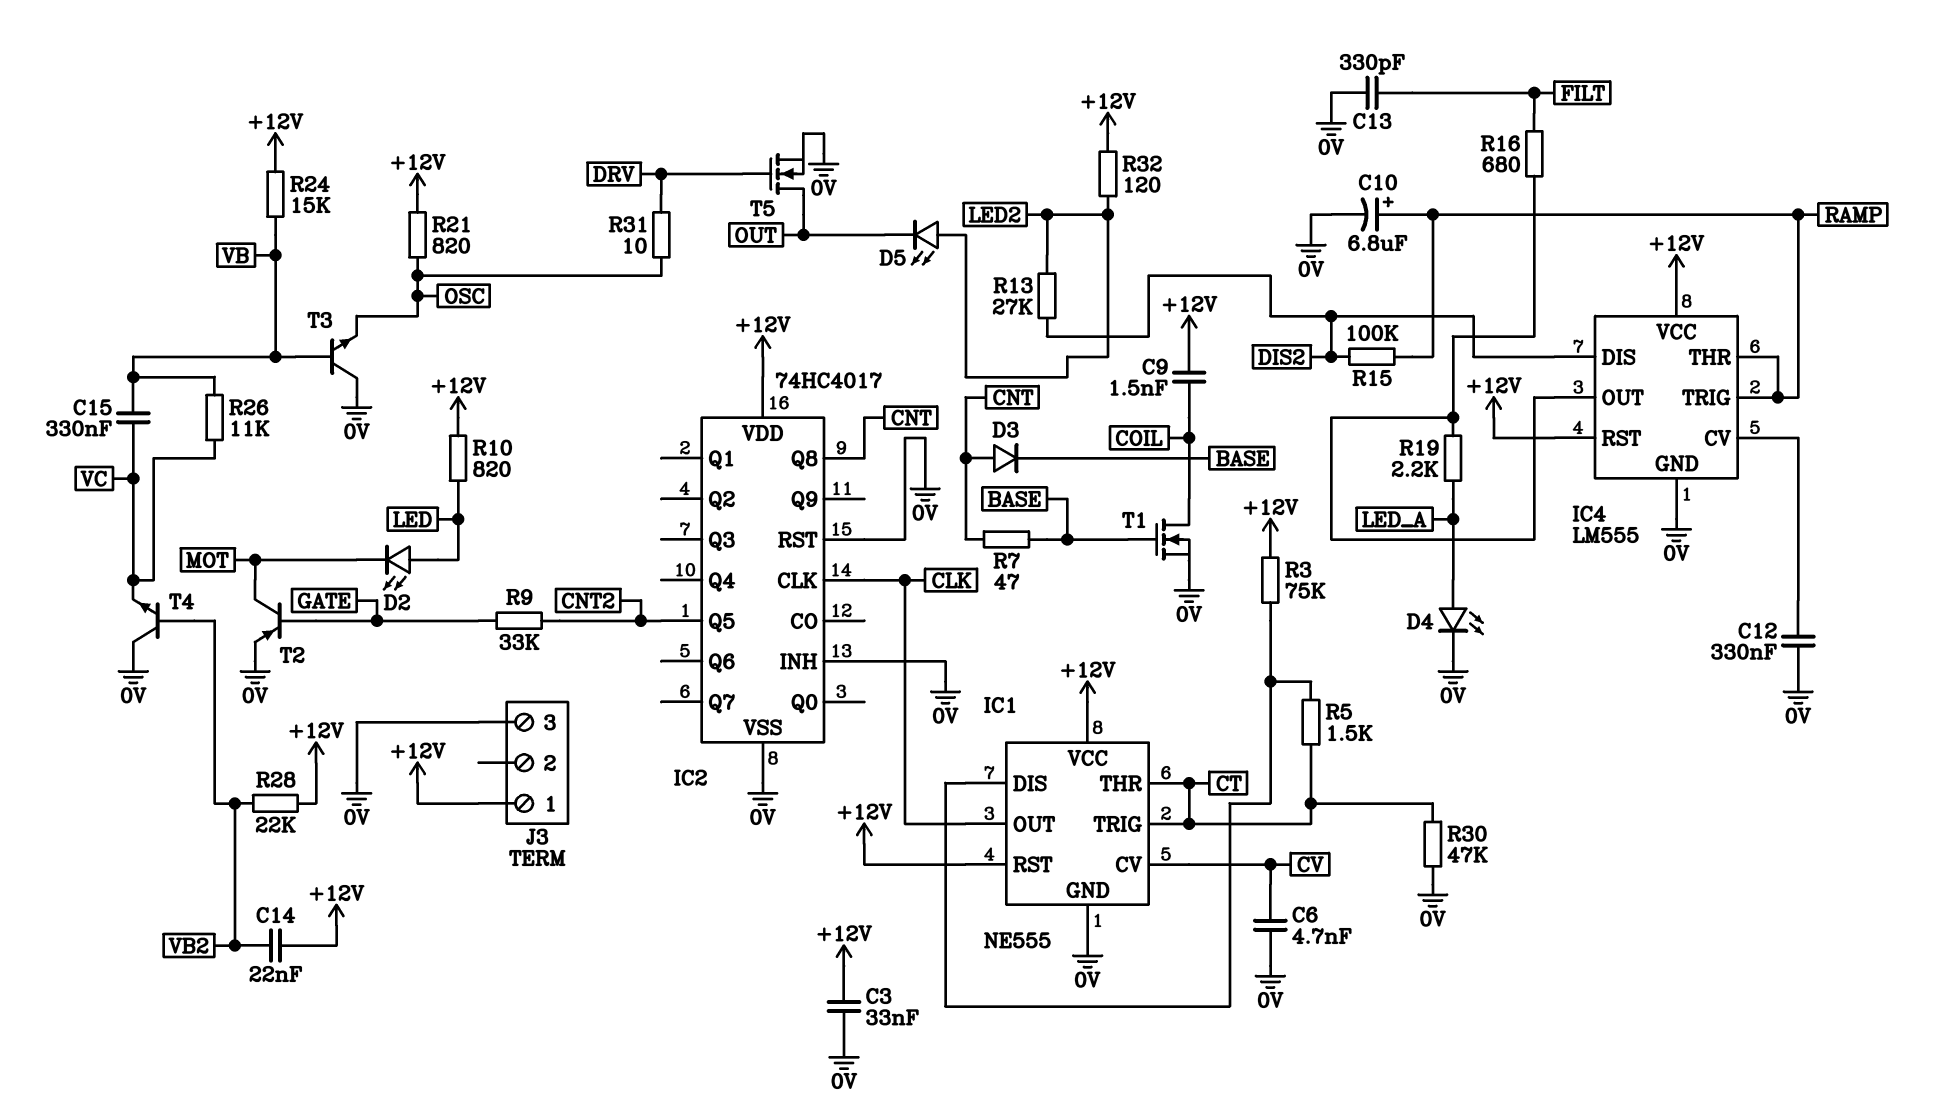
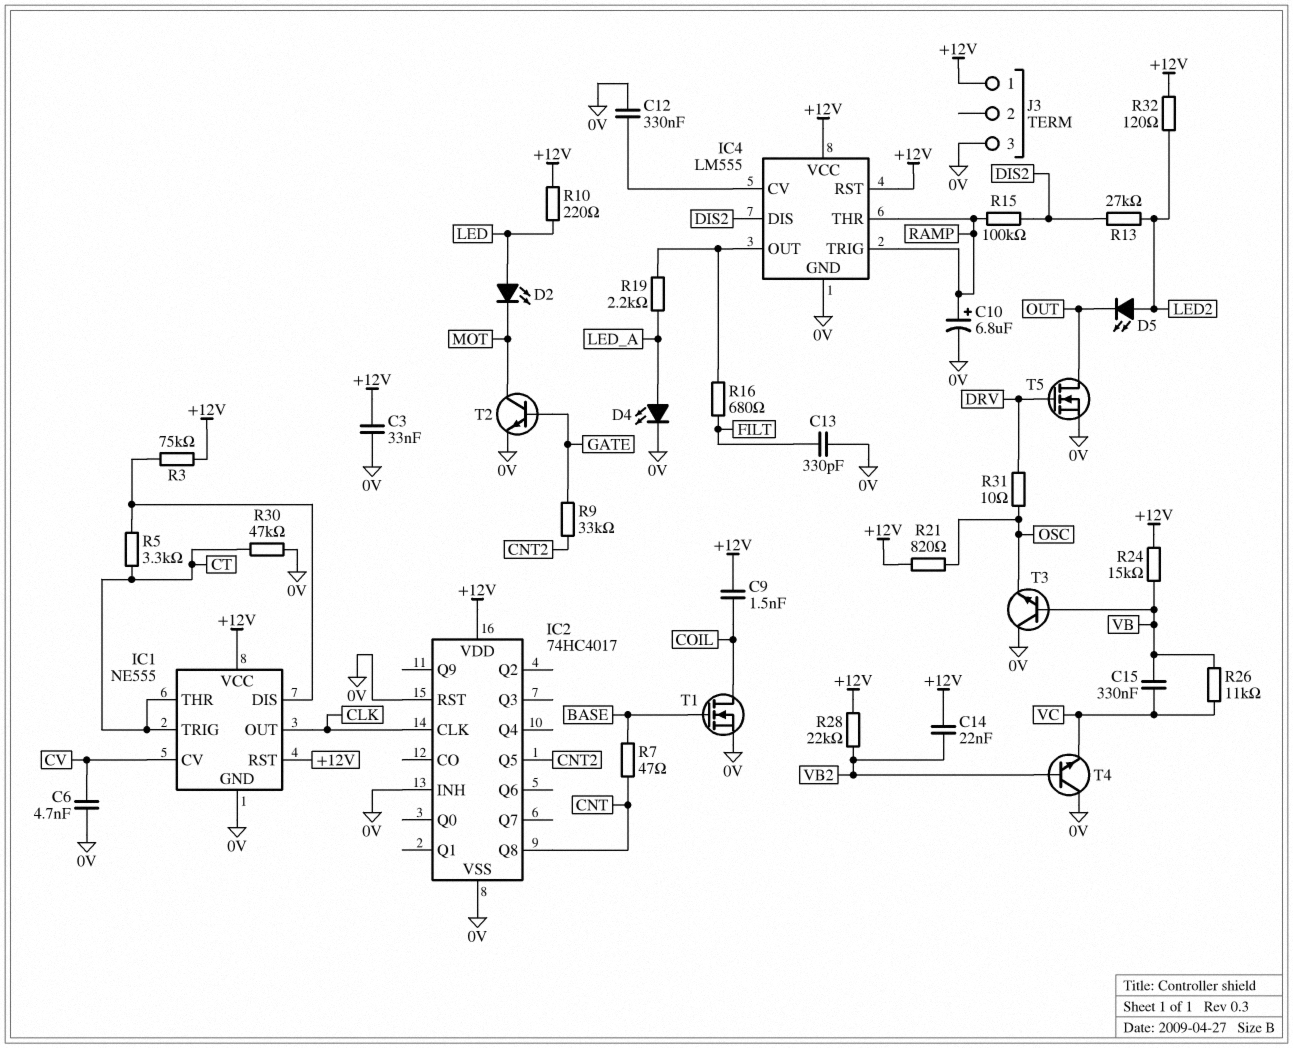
D3: diode (A CNT, K BASE) -> none
R5: 1.5k (CT, IC1/DIS) -> 3.3k (CT, IC1/DIS)
R10: 820 (+12V, LED) -> 220 (+12V, LED)
T2: PNP (B GATE, C MOT, E 0V) -> NPN (B GATE, C MOT, E 0V)

